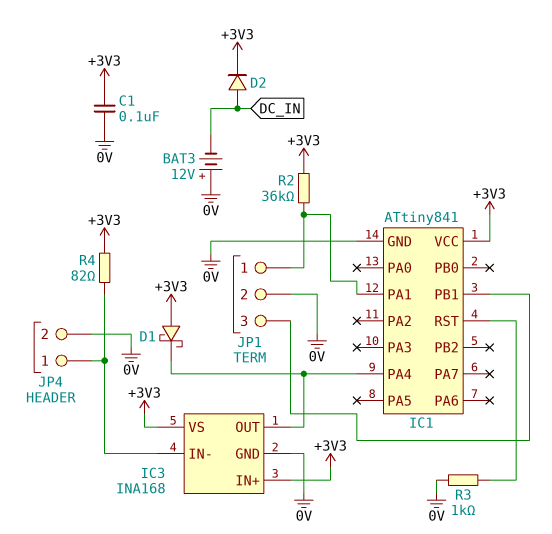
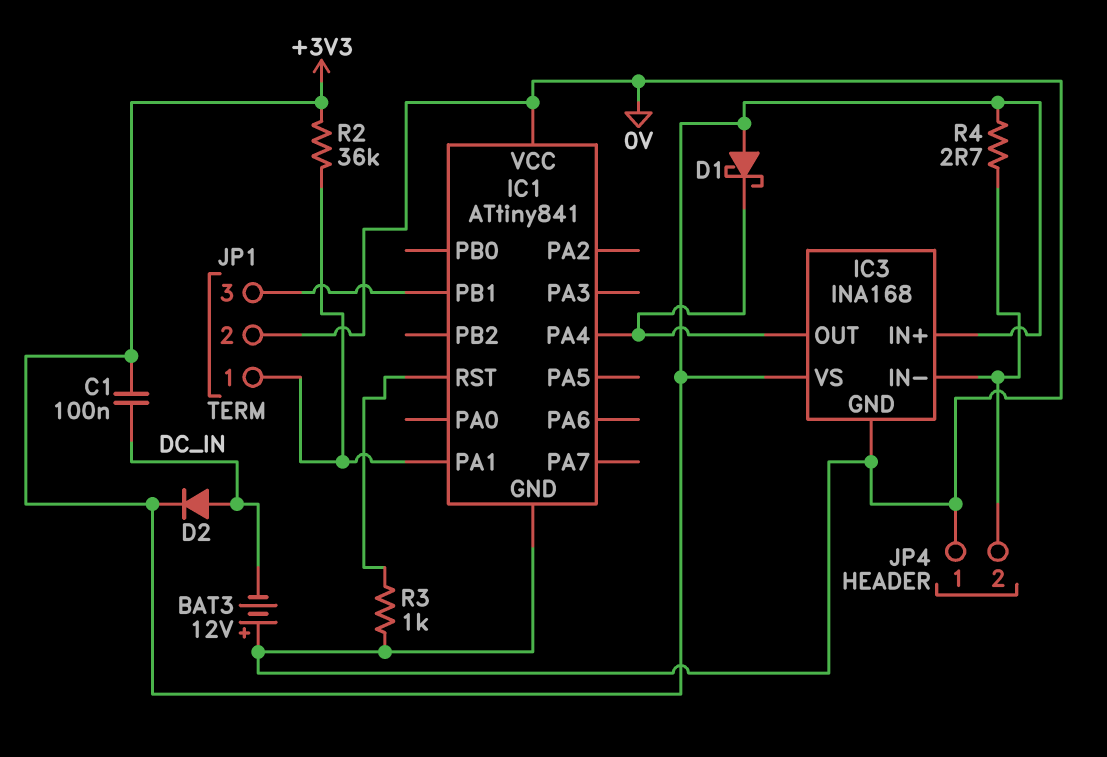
C1: 100nF (+3V3, 0V) -> 100nF (+3V3, DC_IN)
IC1 pin VCC: +3V3 -> 0V
JP4 pin 1: IC3/IN- -> 0V
JP4 pin 2: 0V -> IC3/IN-
R4: 82 (+3V3, IC3/IN-) -> 2.7 (+3V3, IC3/IN-)

